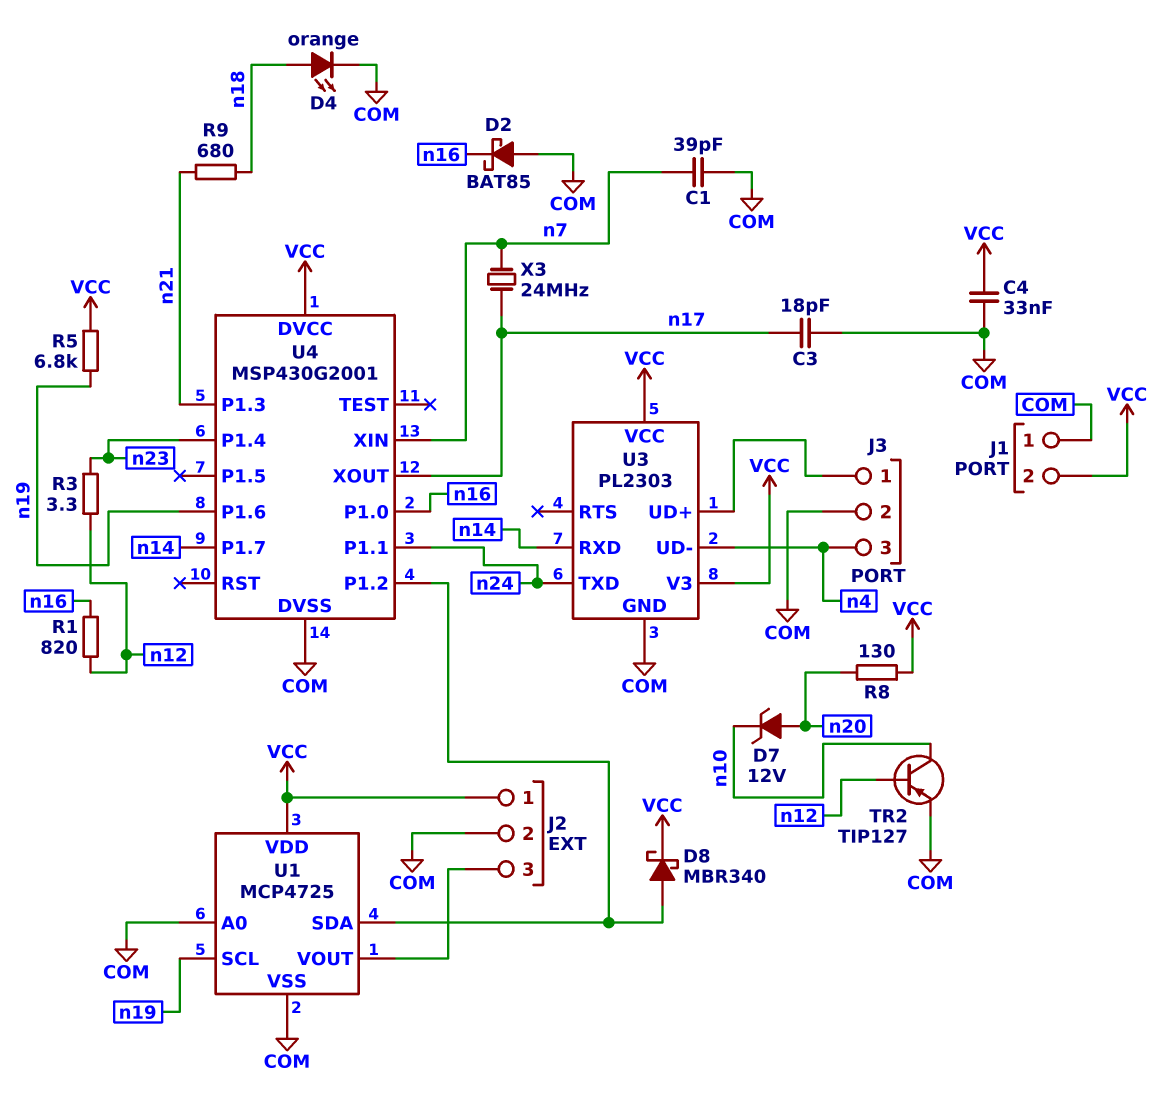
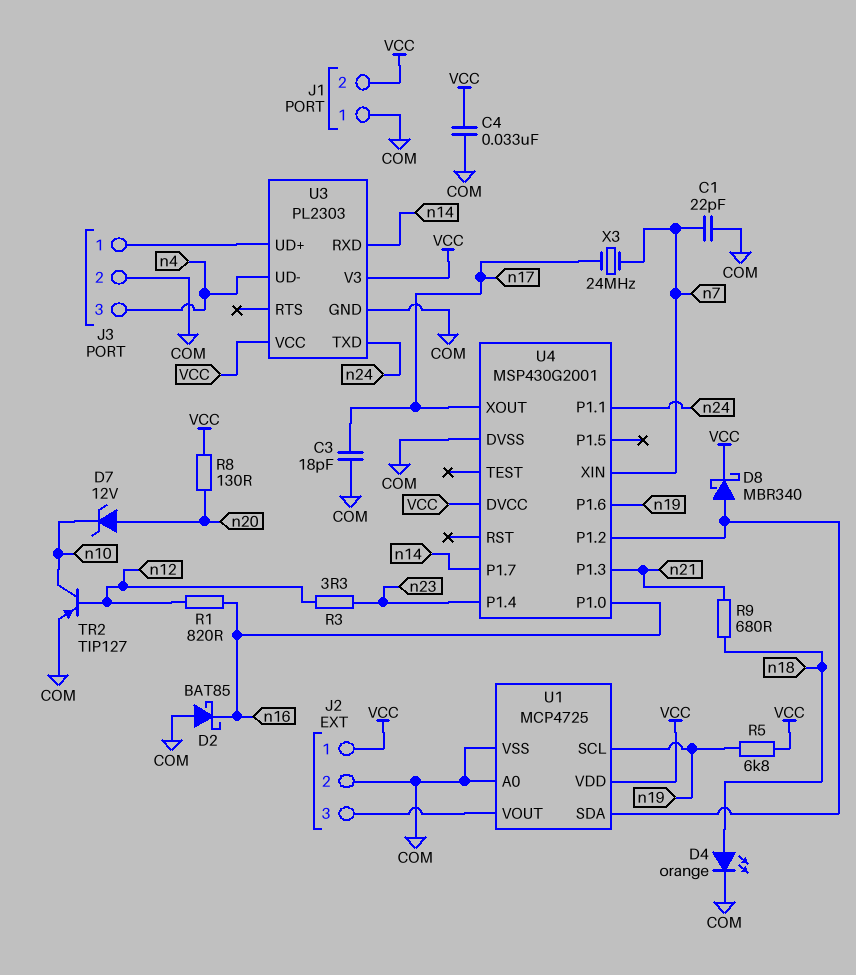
C1: 39pF (COM, n7) -> 22pF (COM, n7)

